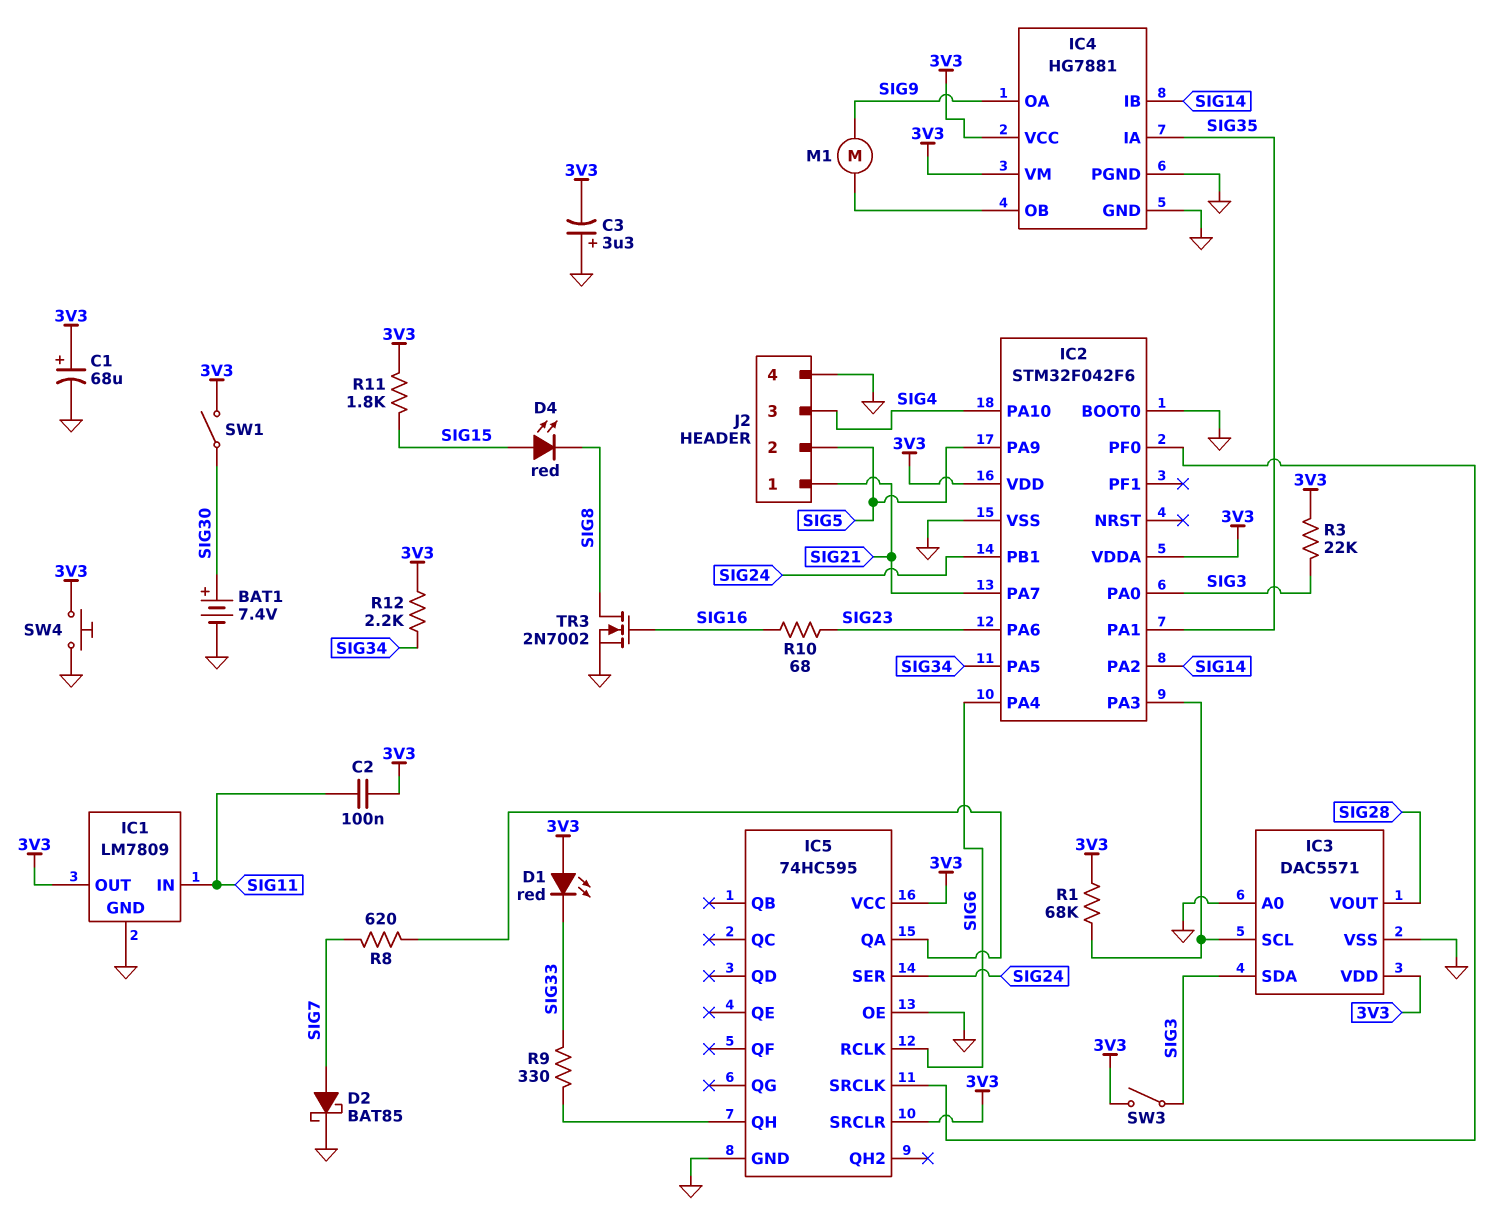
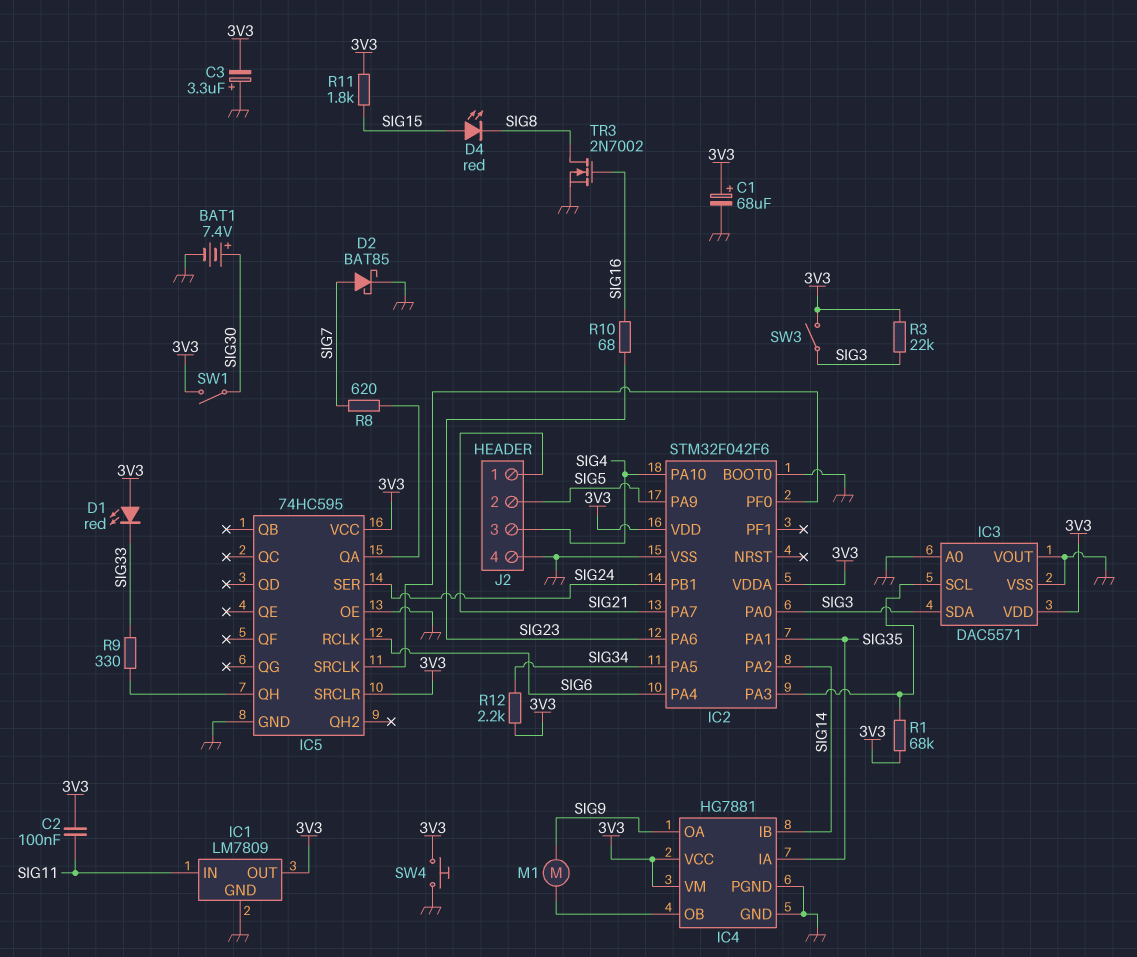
IC3 pin VOUT: SIG28 -> GND

